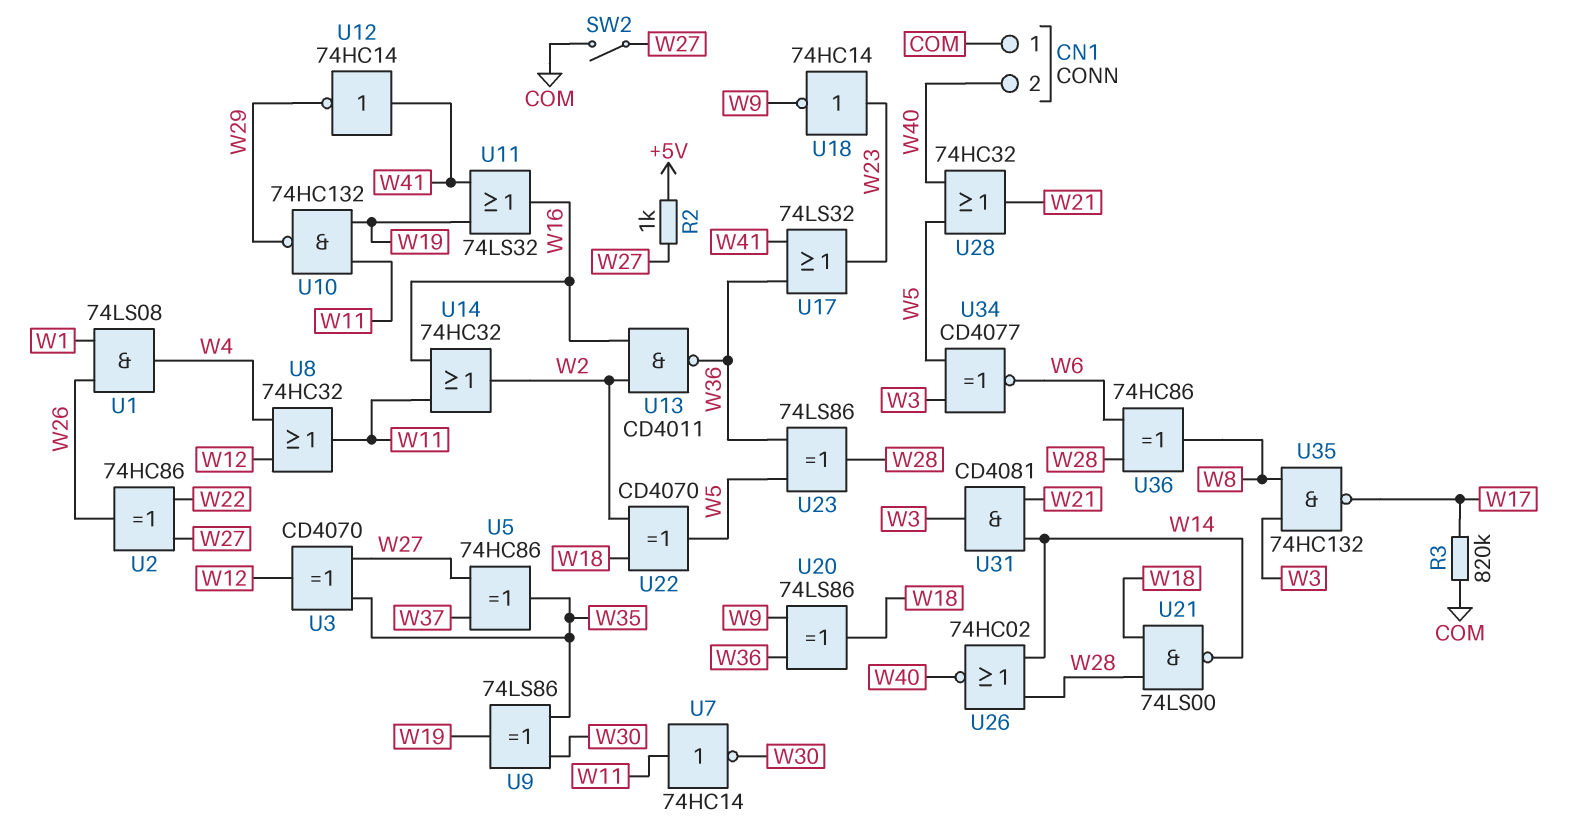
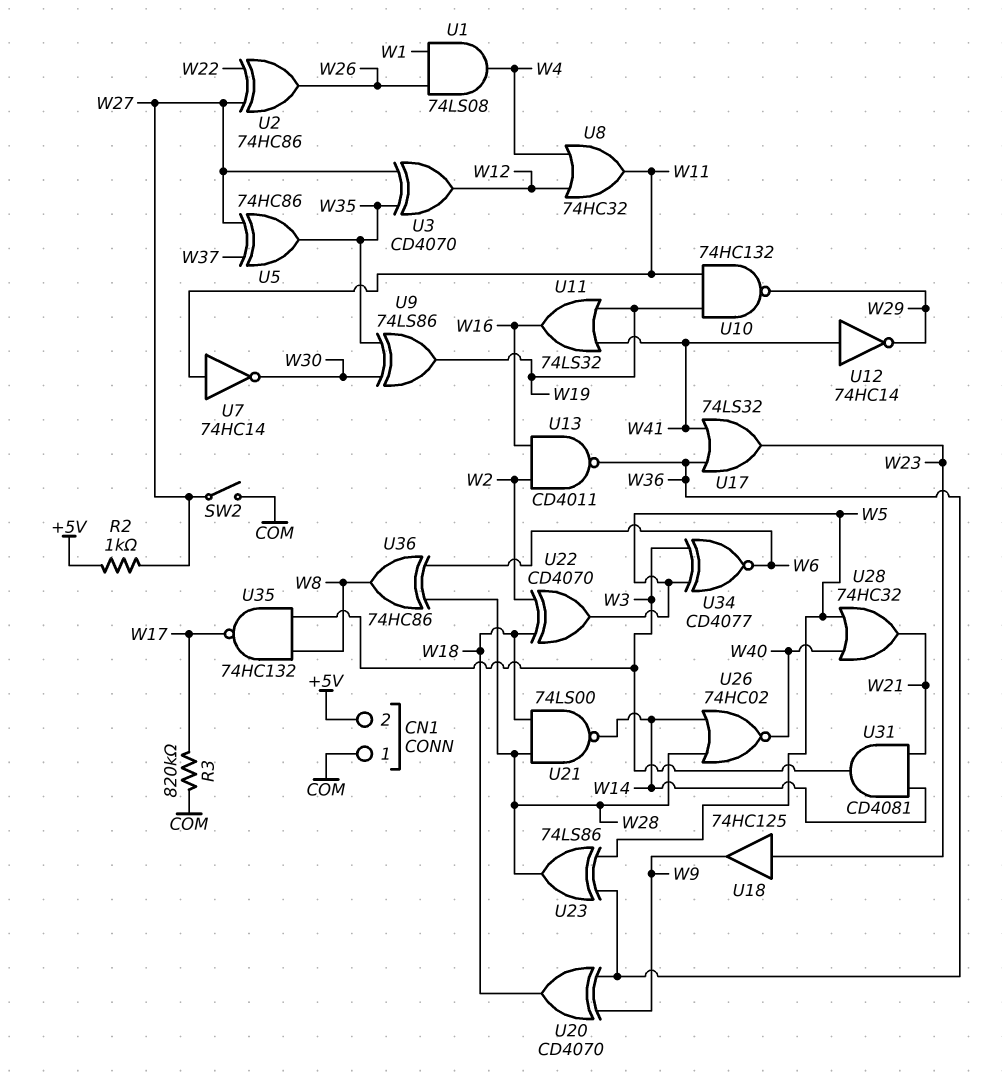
CN1 pin 2: W40 -> +5V
U14: OR 74HC32 (in W11, in W16, out W2) -> none
U18: NOT 74HC14 (in W23, out W9) -> buffer 74HC125 (in W23, out W9)
U20: XOR 74LS86 (in W9, in W36, out W18) -> XOR CD4070 (in W9, in W36, out W18)

